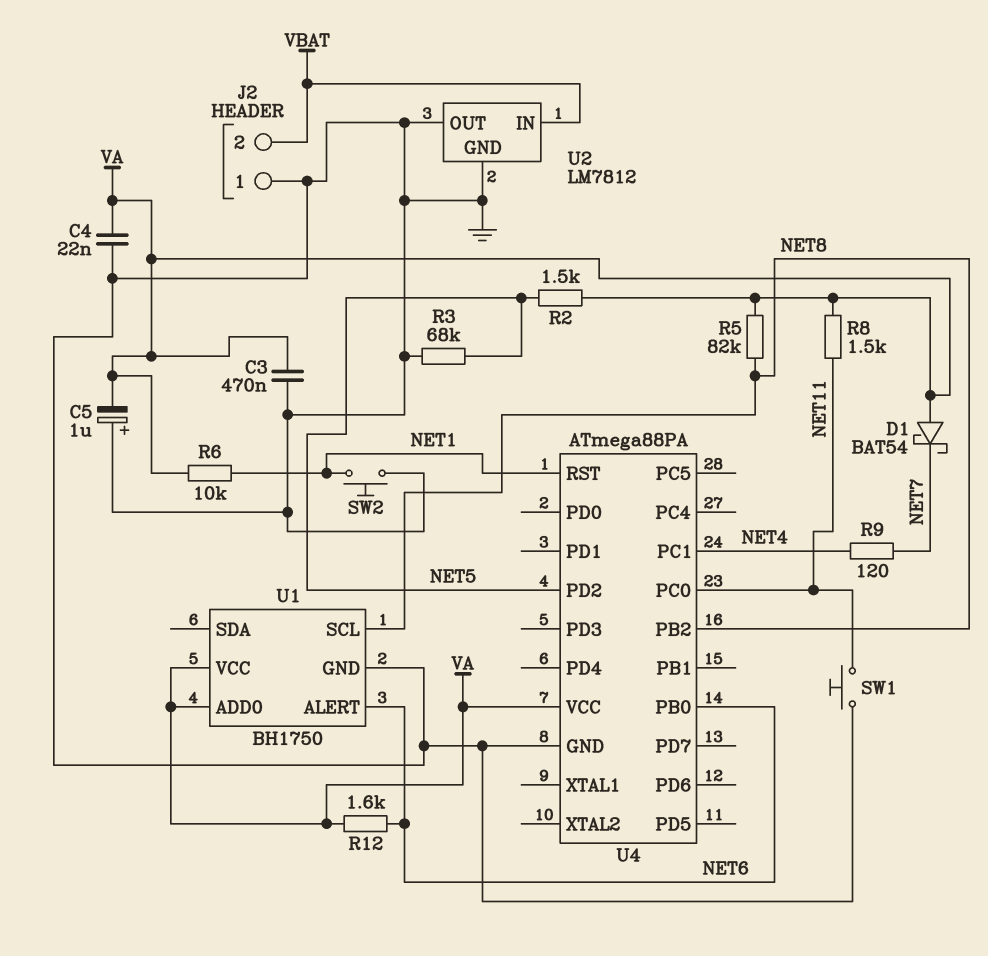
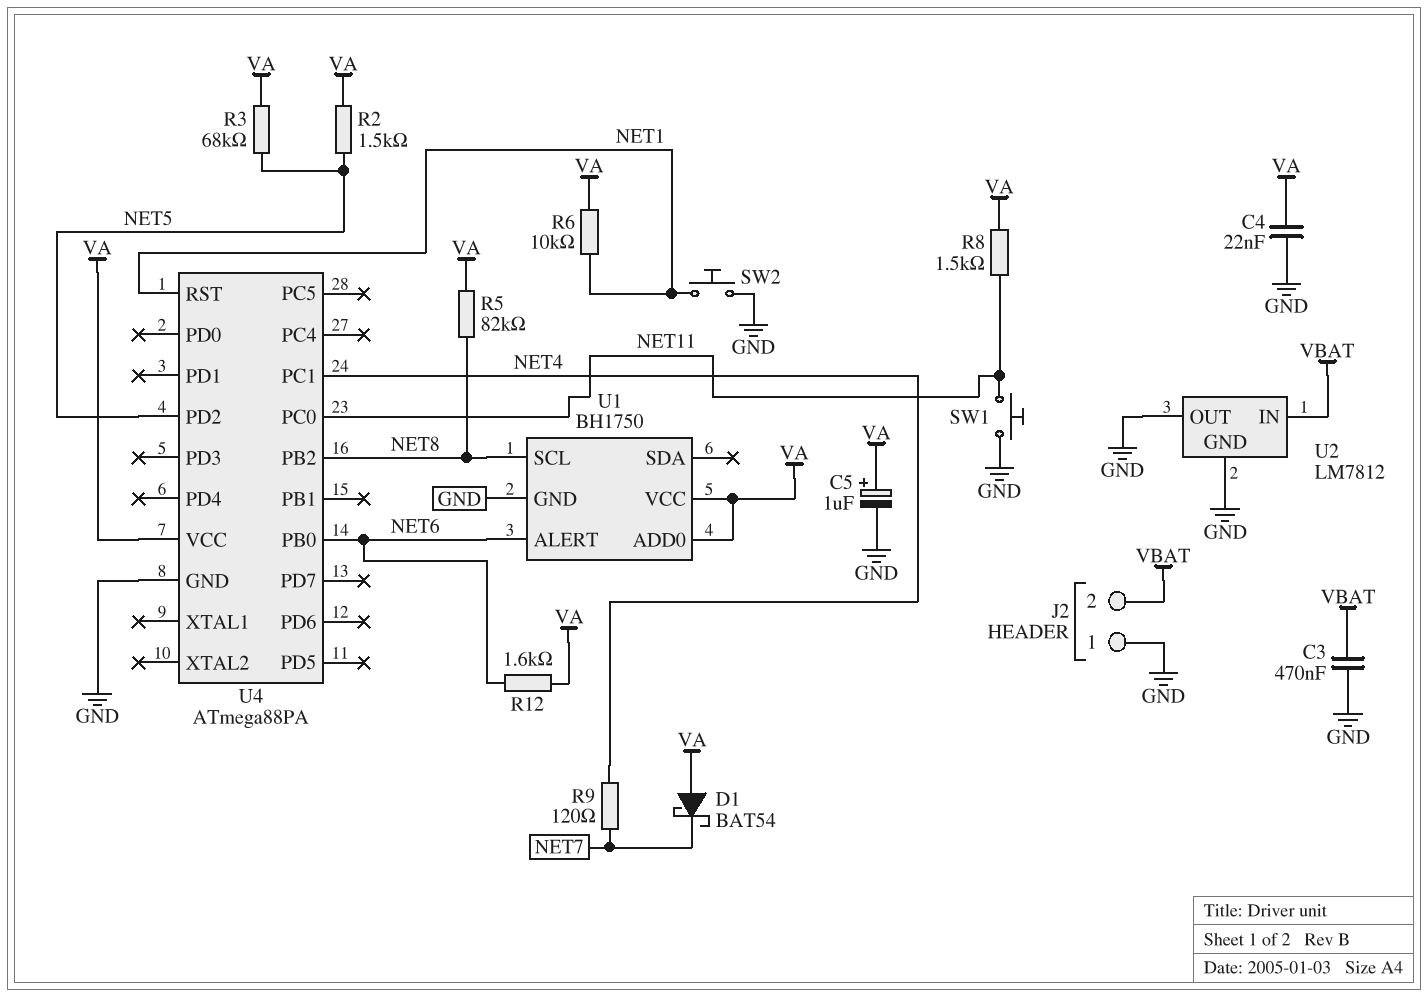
C3: 470nF (GND, VA) -> 470nF (GND, VBAT)
C5: 1uF (plus GND, minus VA) -> 1uF (plus VA, minus GND)
R3: 68k (GND, NET5) -> 68k (NET5, VA)

